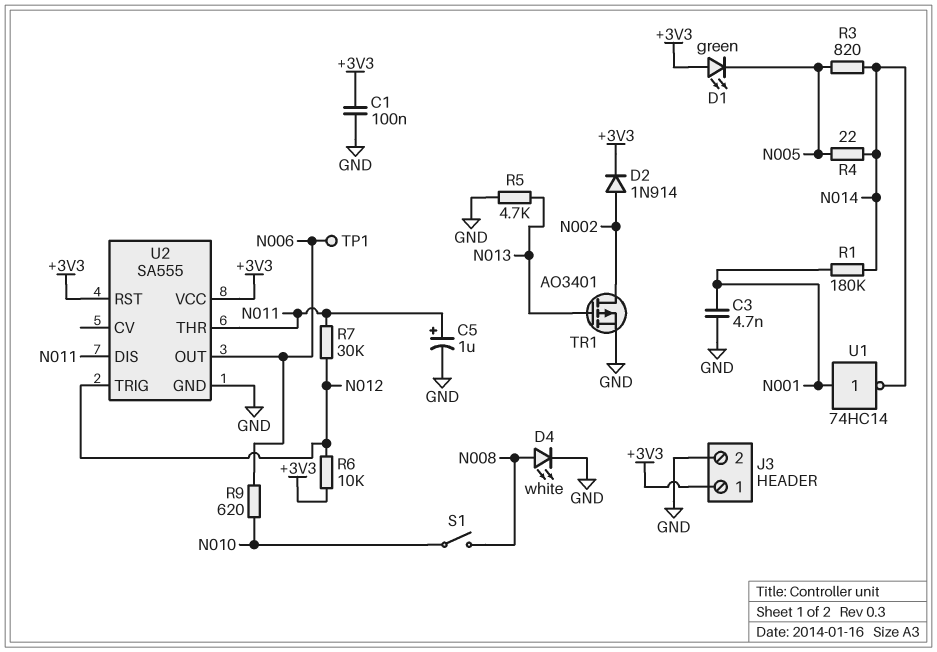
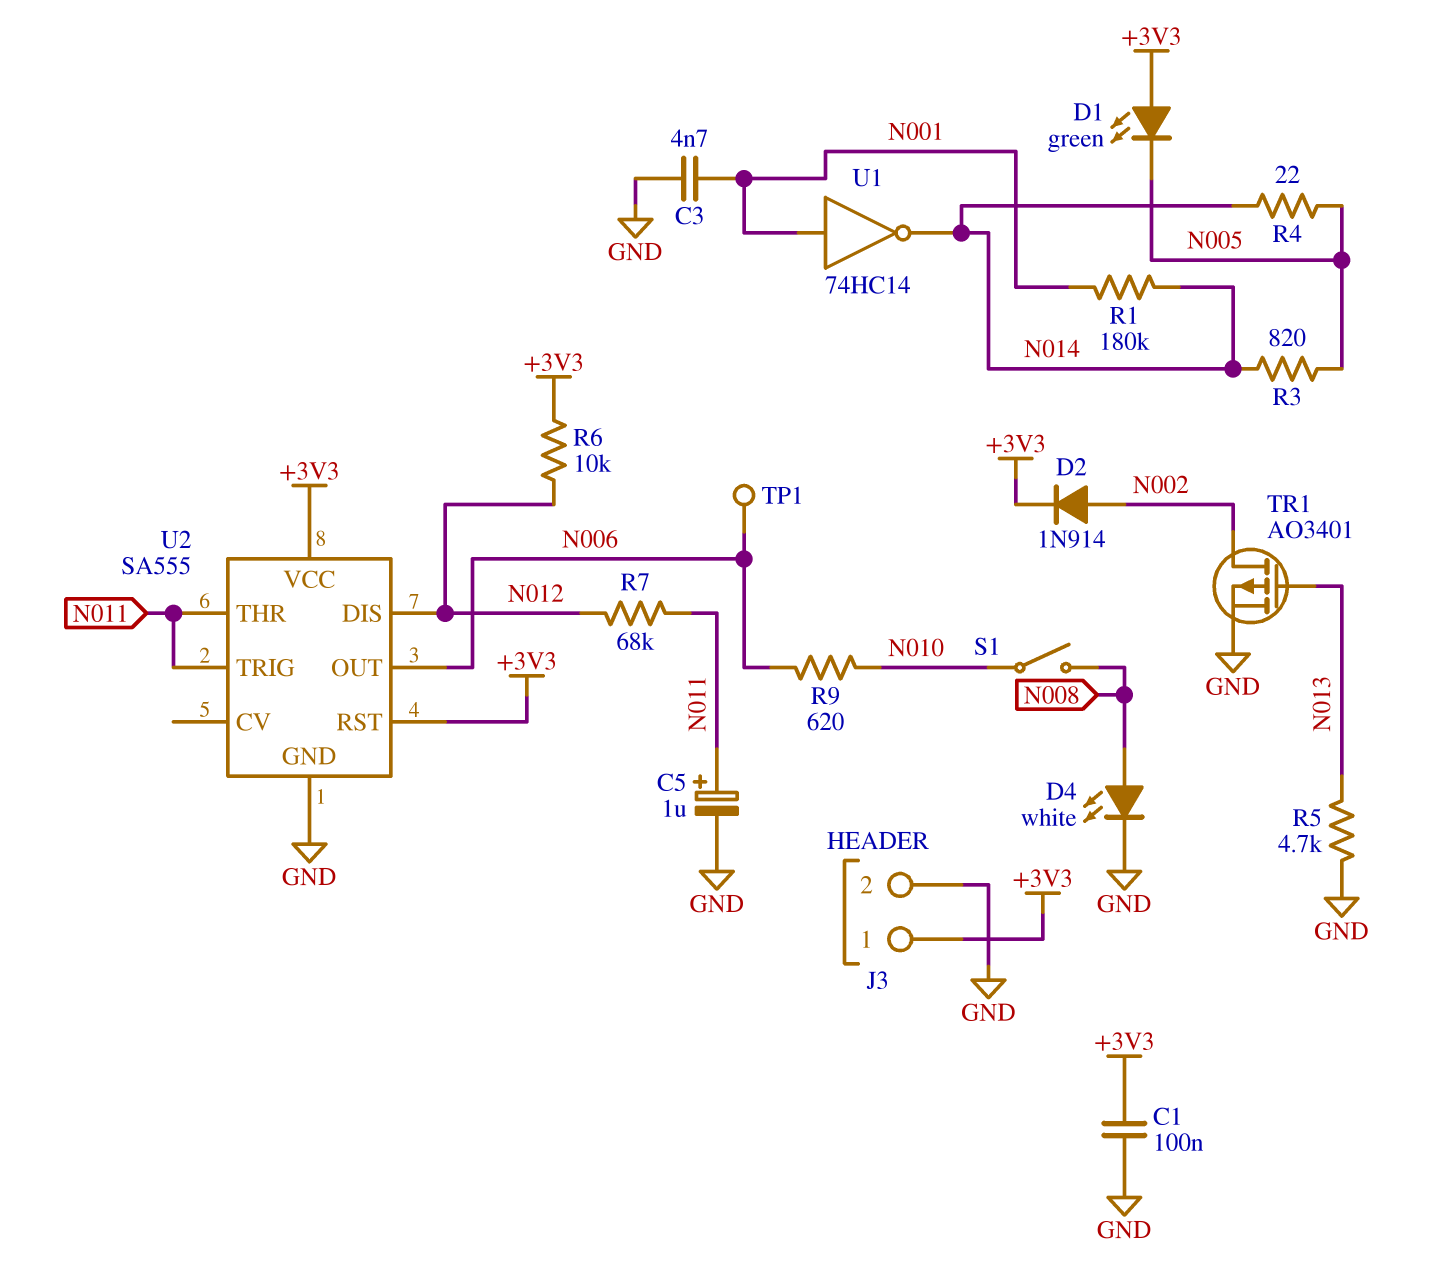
R7: 30k (N011, N012) -> 68k (N011, N012)
U2 pin DIS: N011 -> N012
U2 pin TRIG: N012 -> N011

